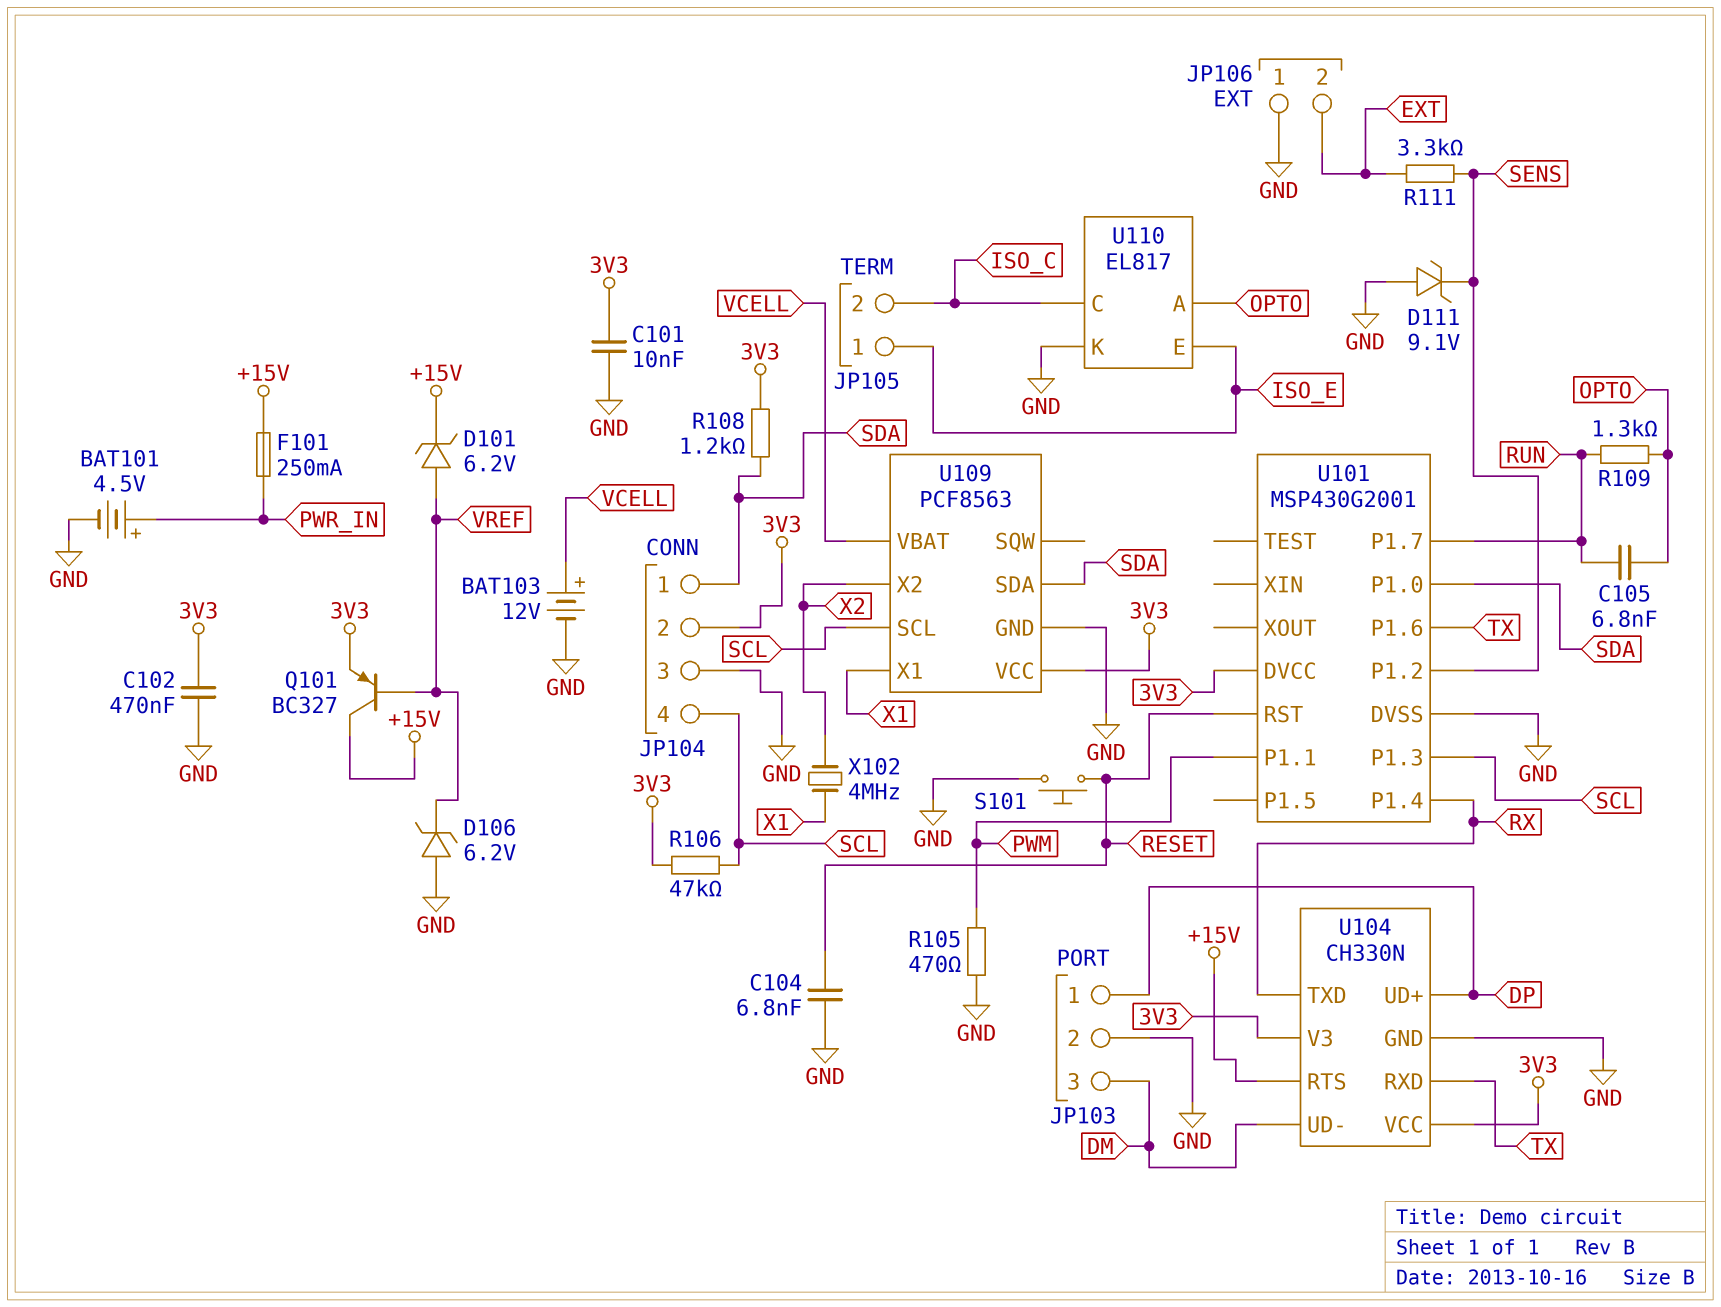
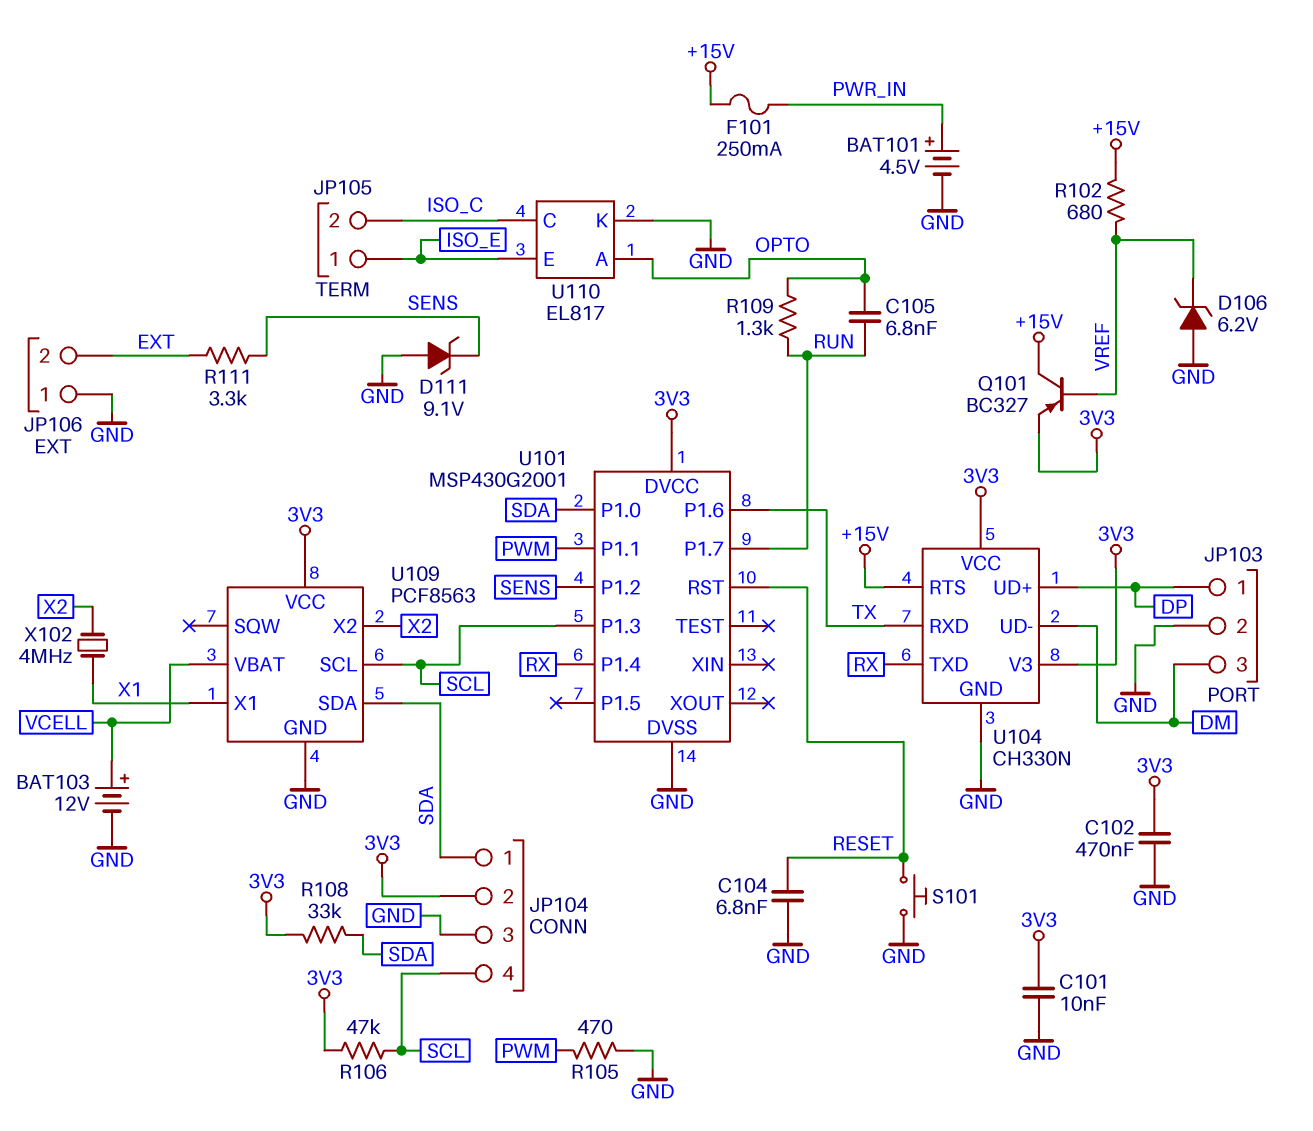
D101: zener 6.2V (A VREF, K +15V) -> none
R102: none -> 680 (+15V, VREF)
R108: 1.2k (3V3, SDA) -> 33k (3V3, SDA)

